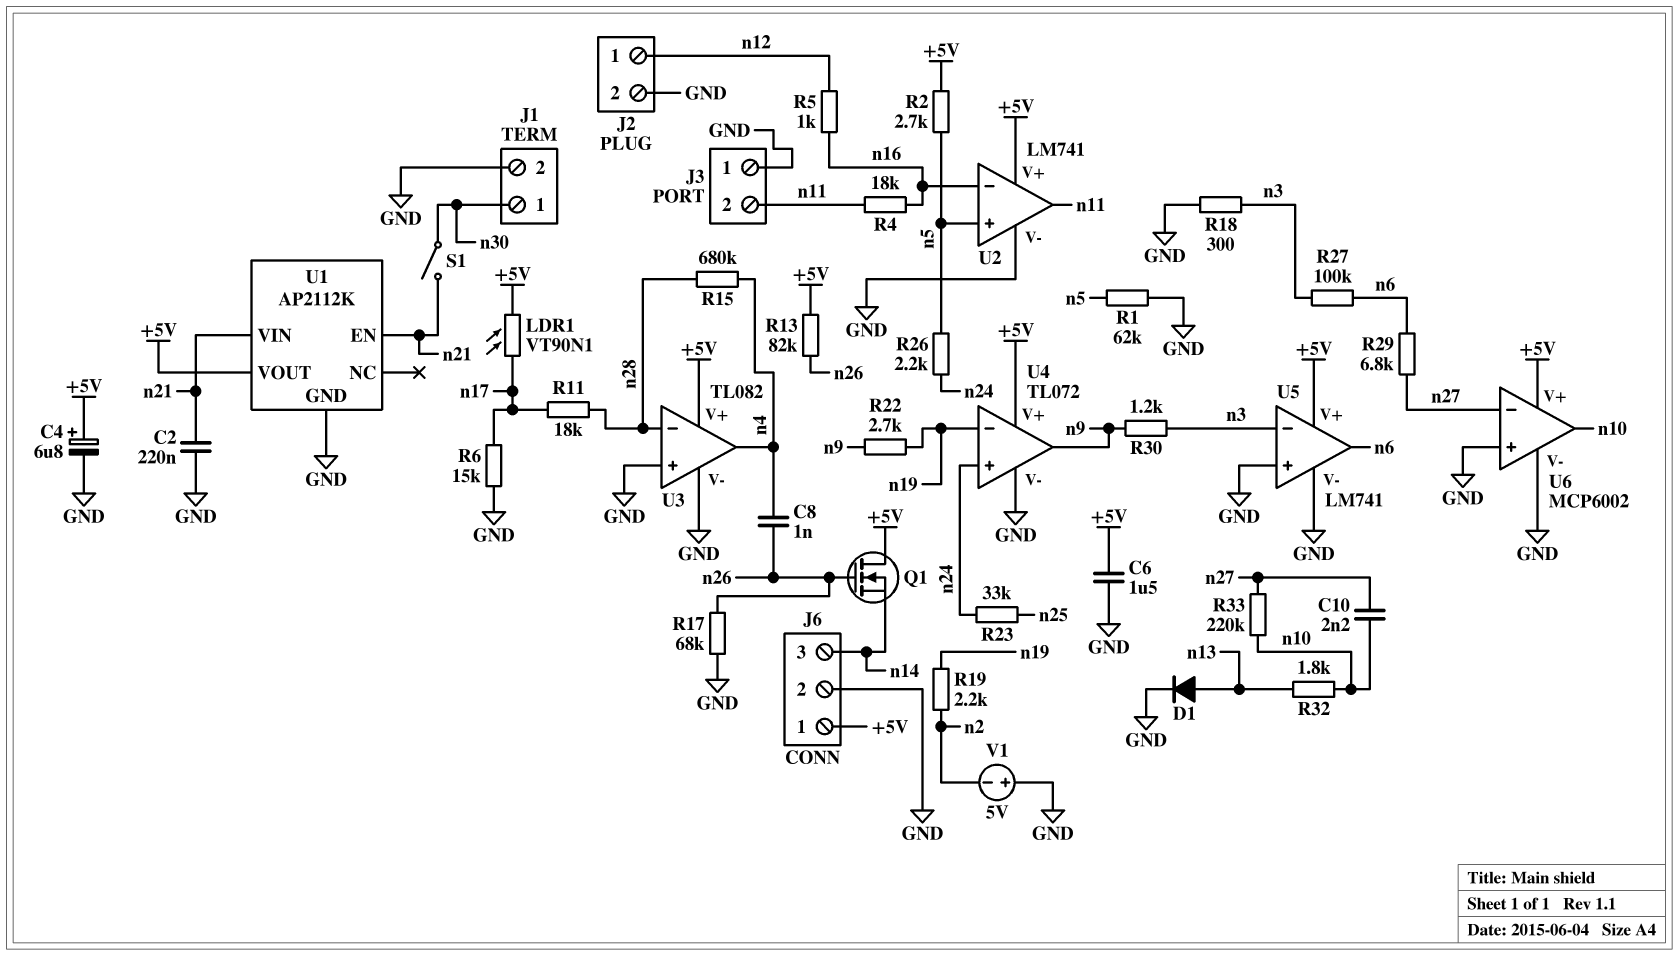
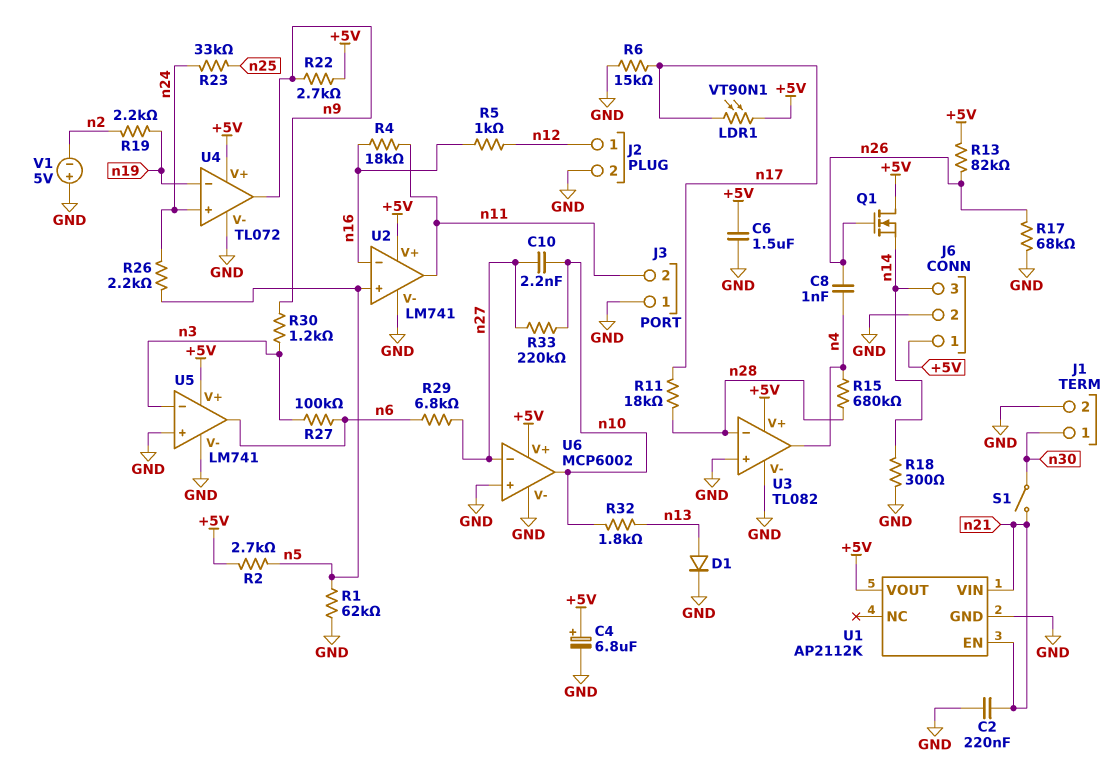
R18: 300 (GND, n3) -> 300 (GND, n14)
R22: 2.7k (n9, n19) -> 2.7k (+5V, n9)

